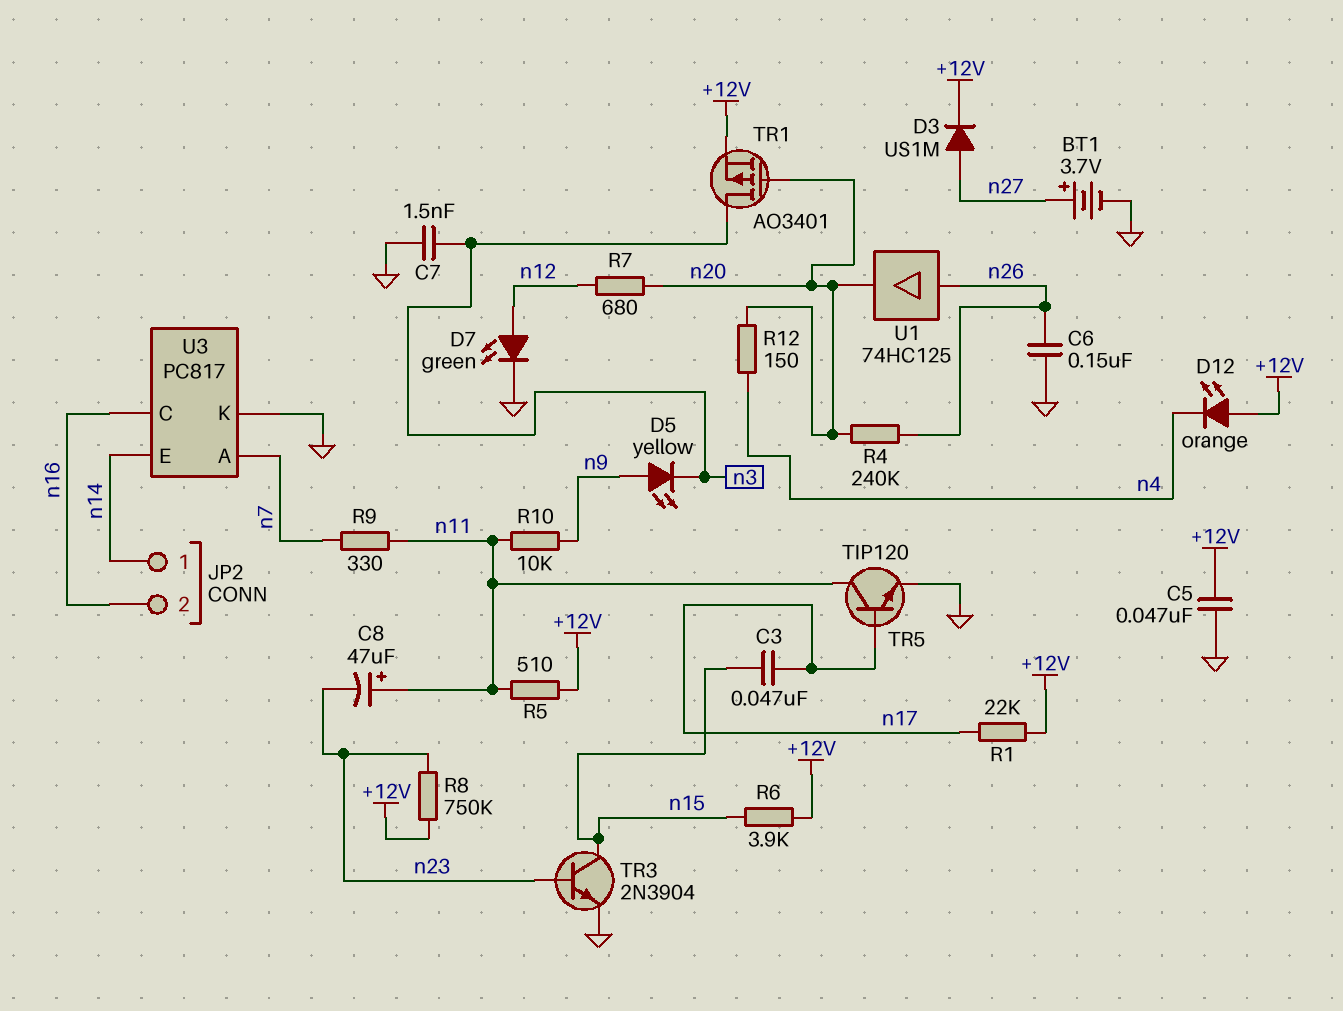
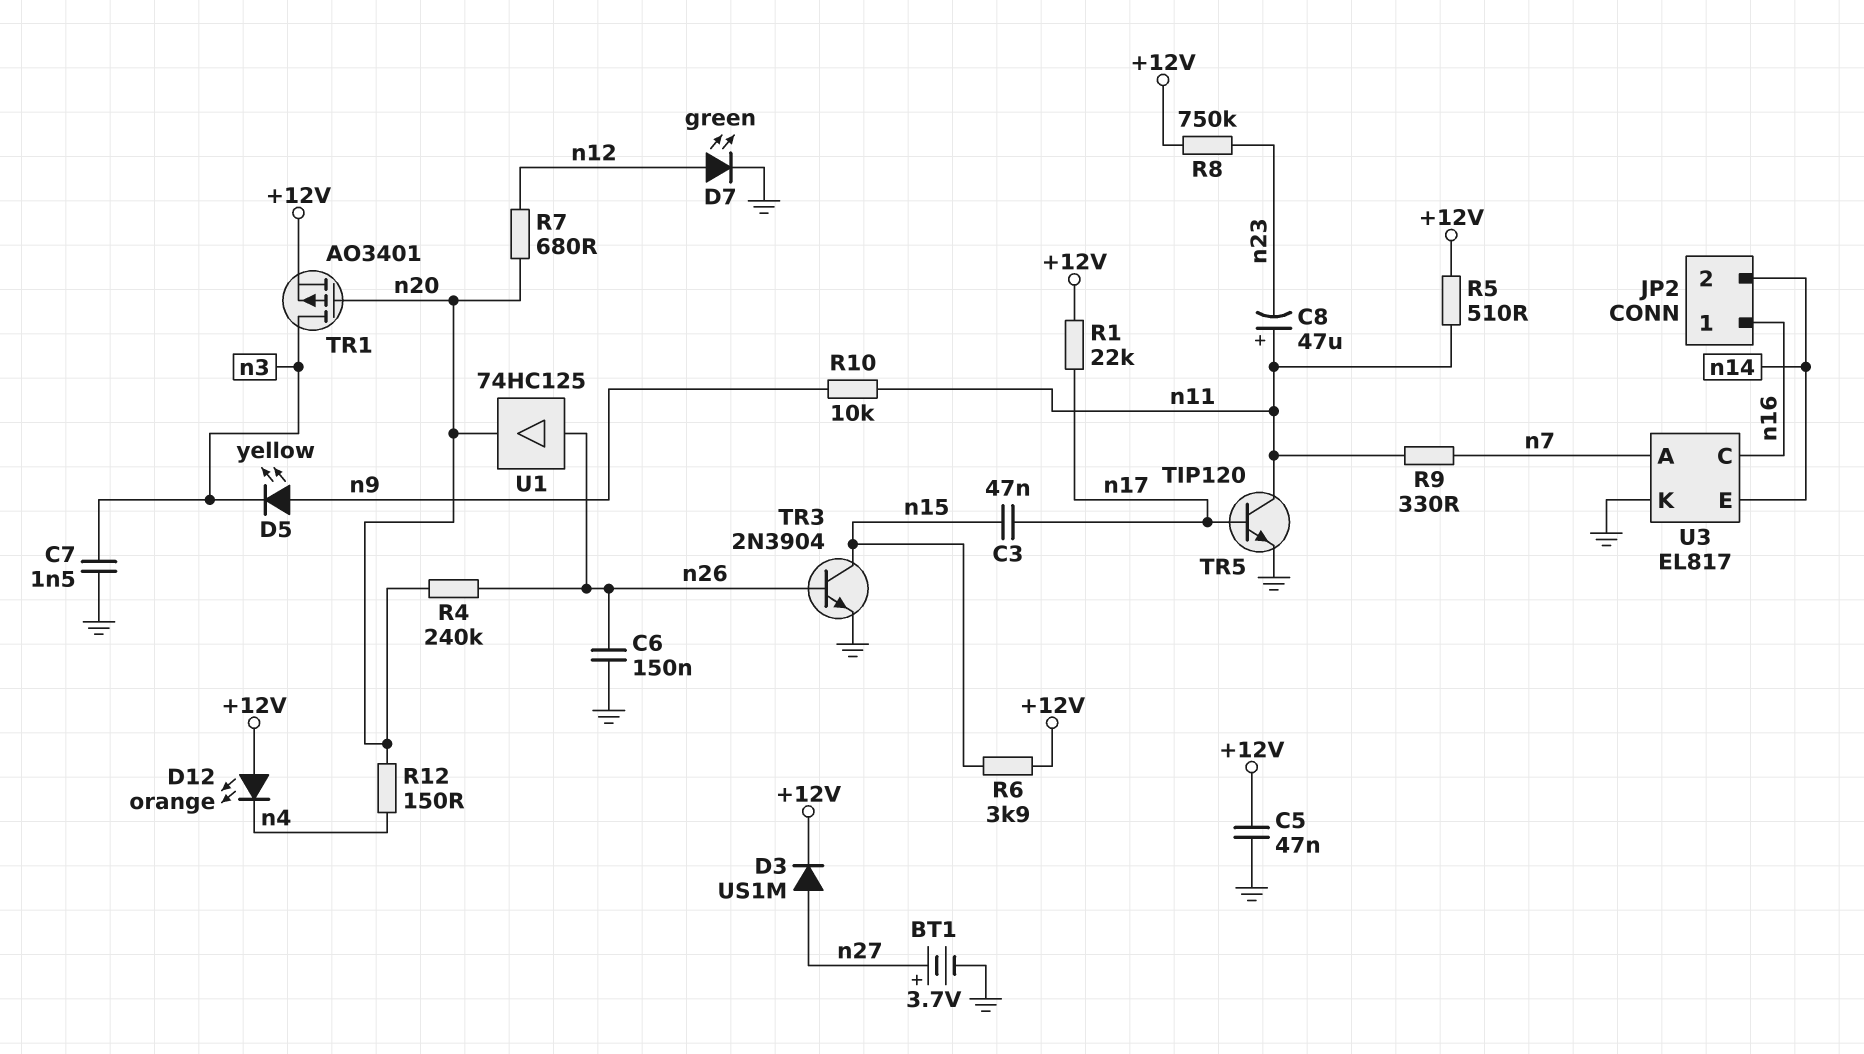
JP2 pin 1: n14 -> n16
JP2 pin 2: n16 -> n14
TR3: NPN 2N3904 (B n23, C n15, E GND) -> NPN 2N3904 (B n26, C n15, E GND)
U3: PC817 -> EL817

